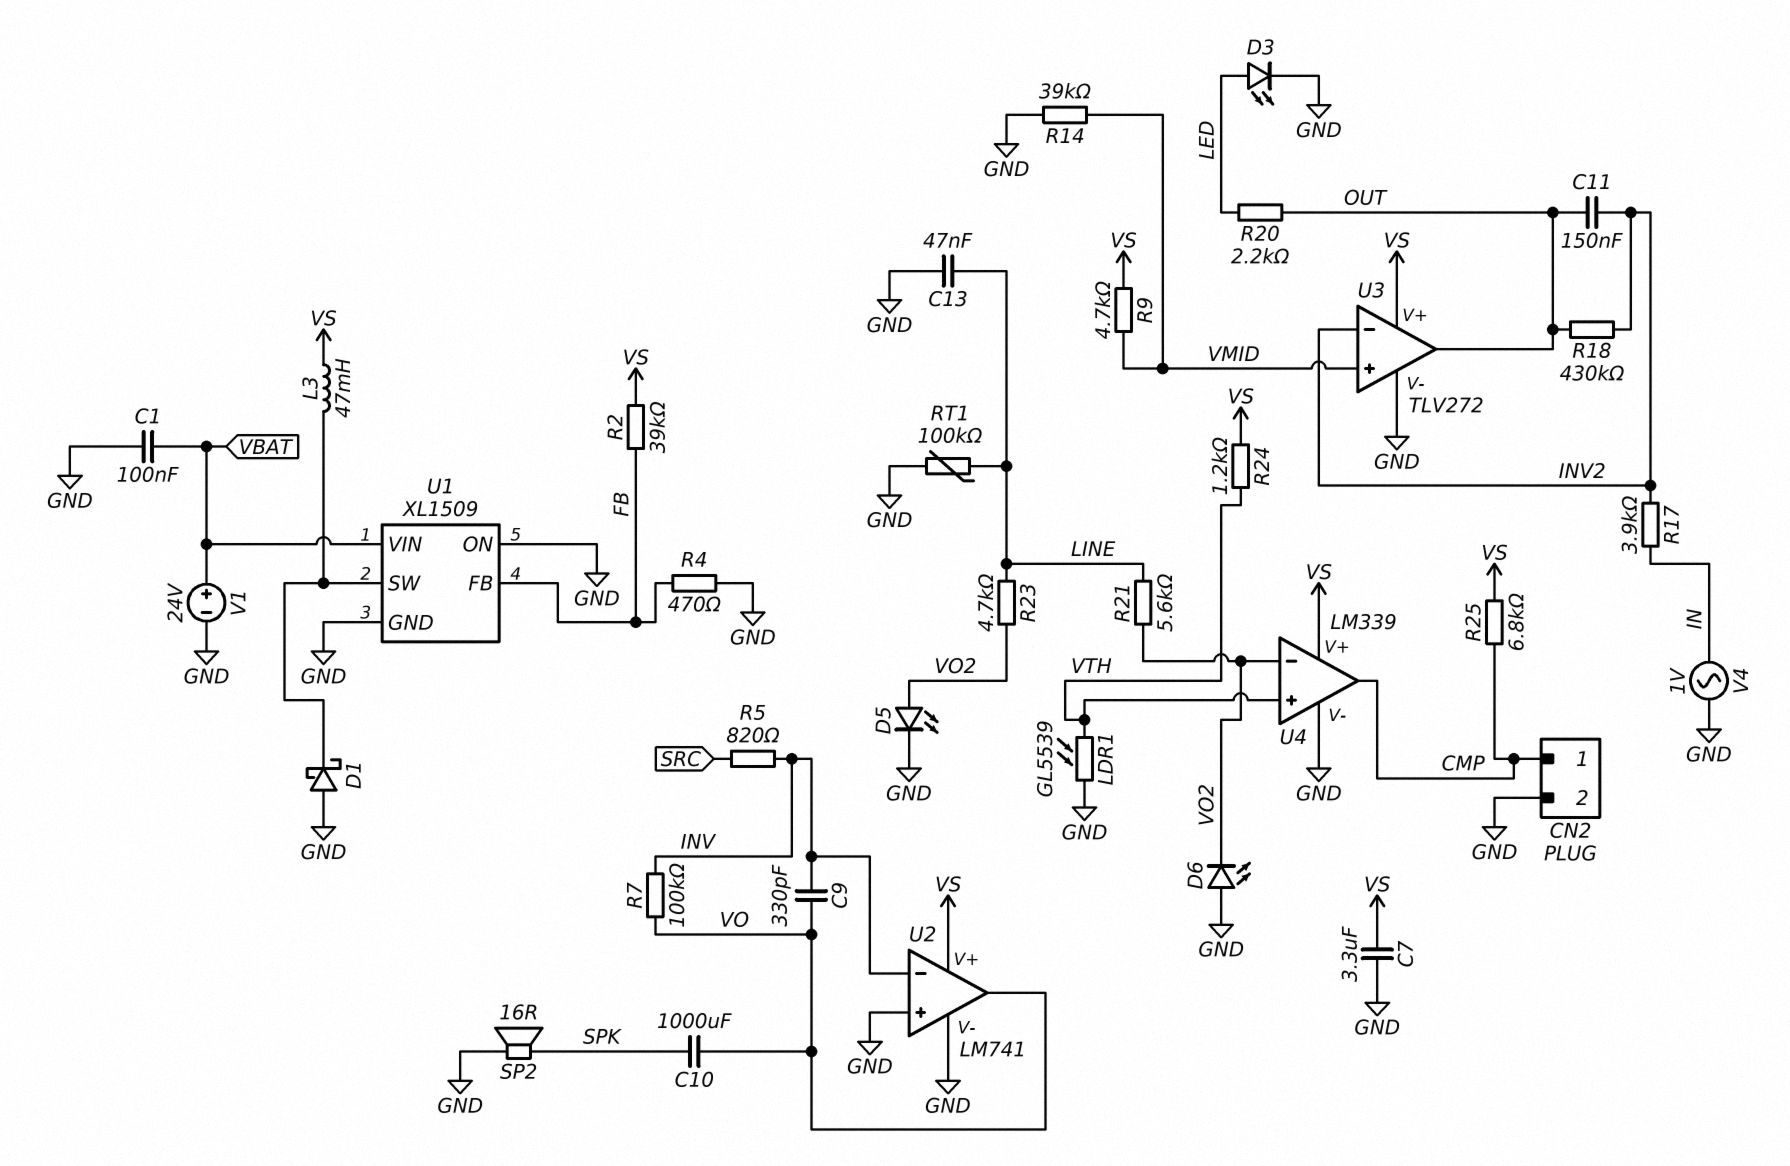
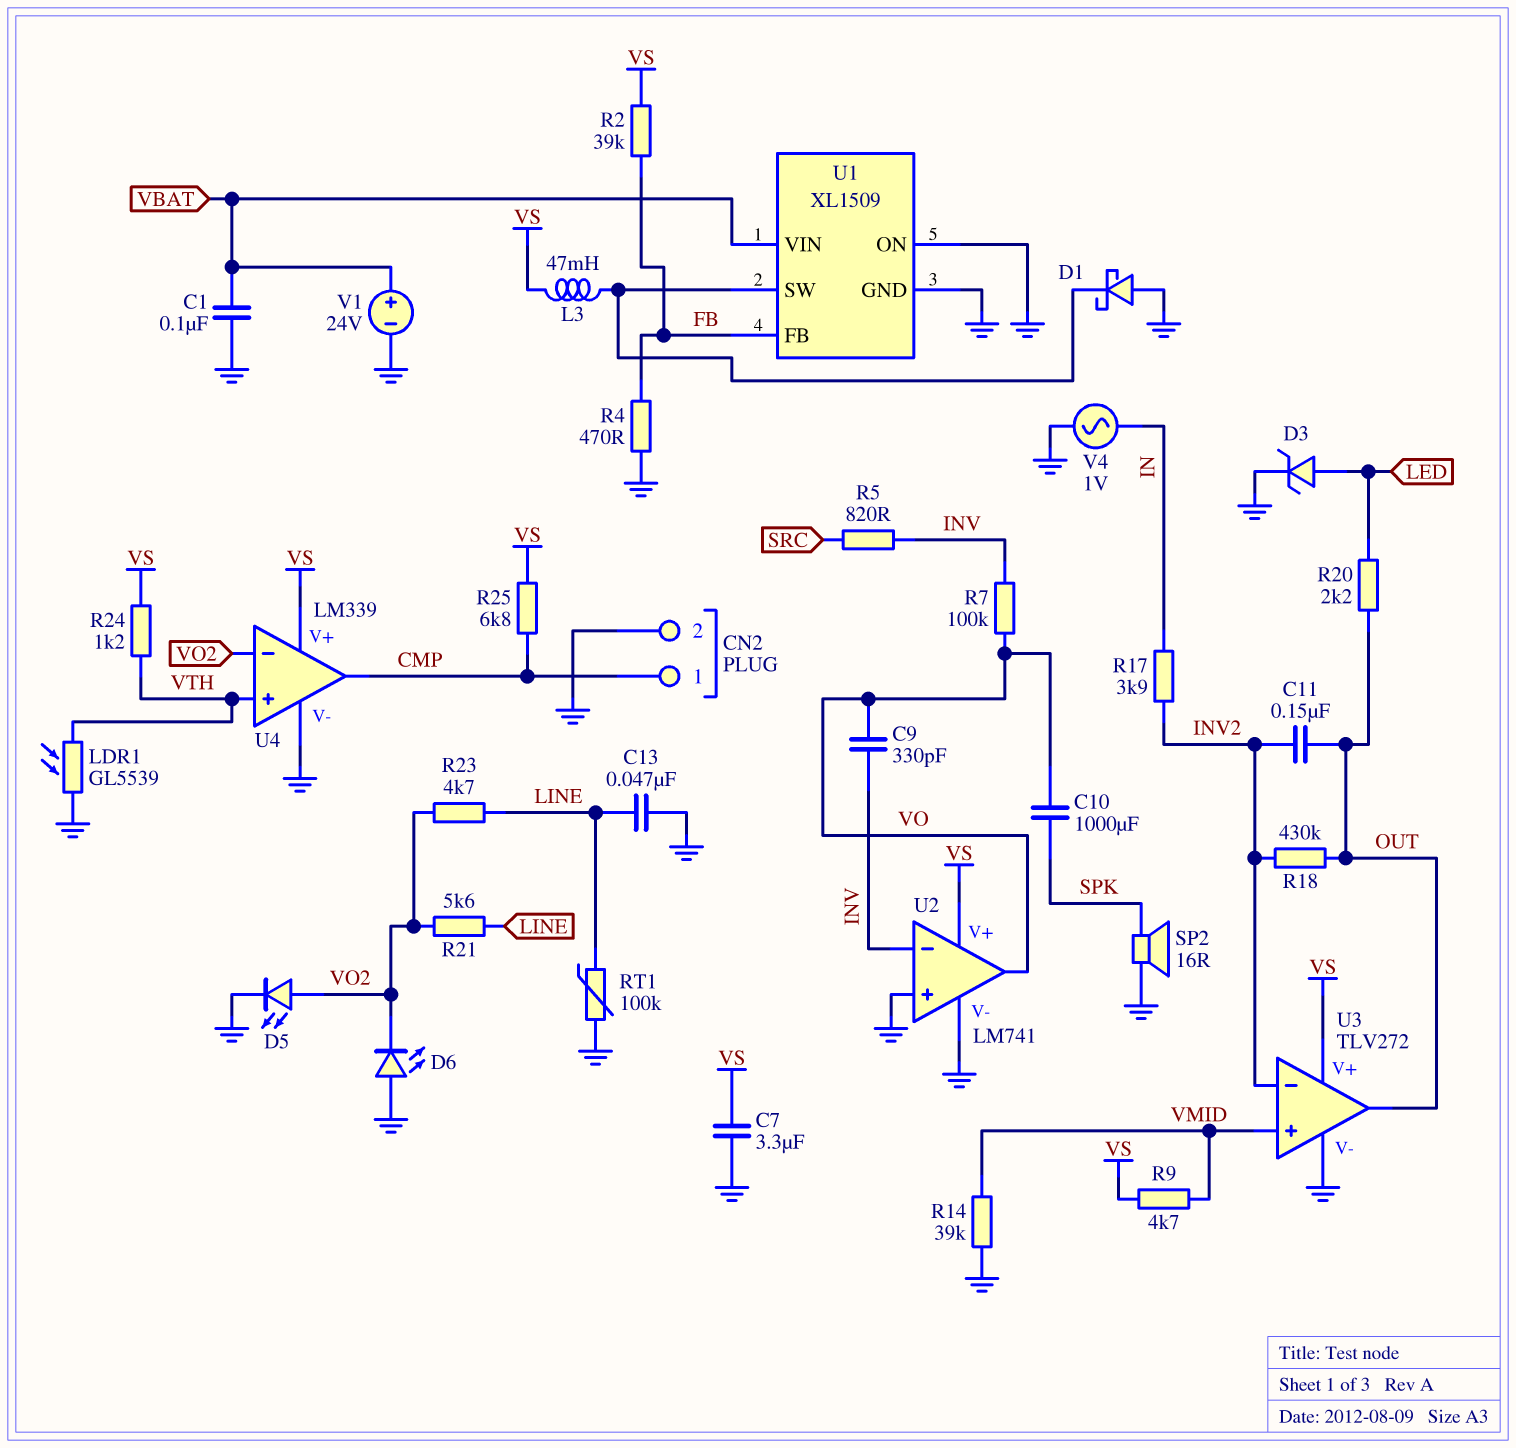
D3: LED (A LED, K GND) -> zener (A LED, K GND)

